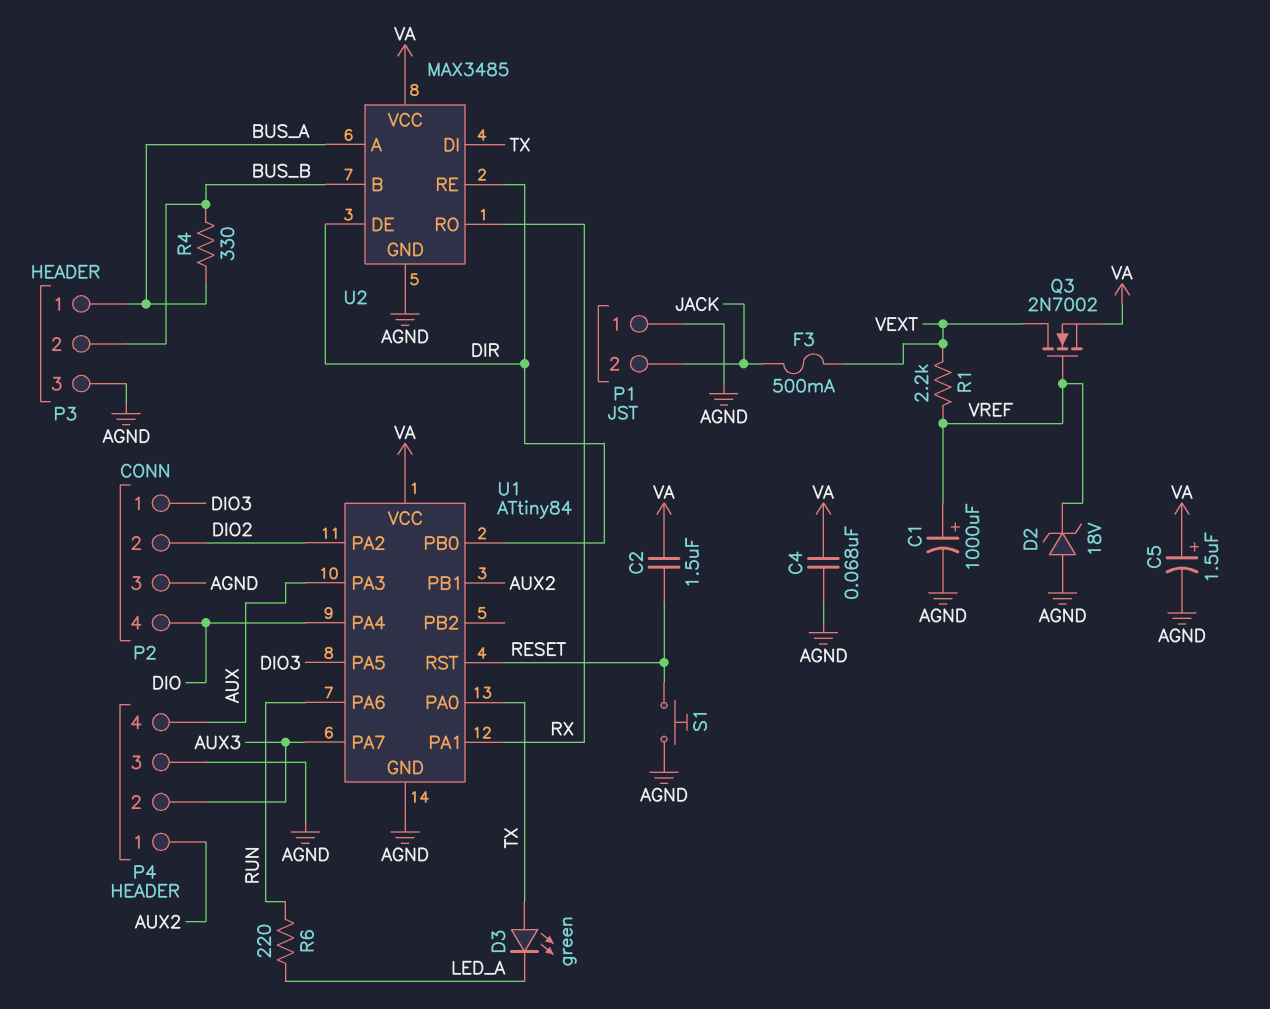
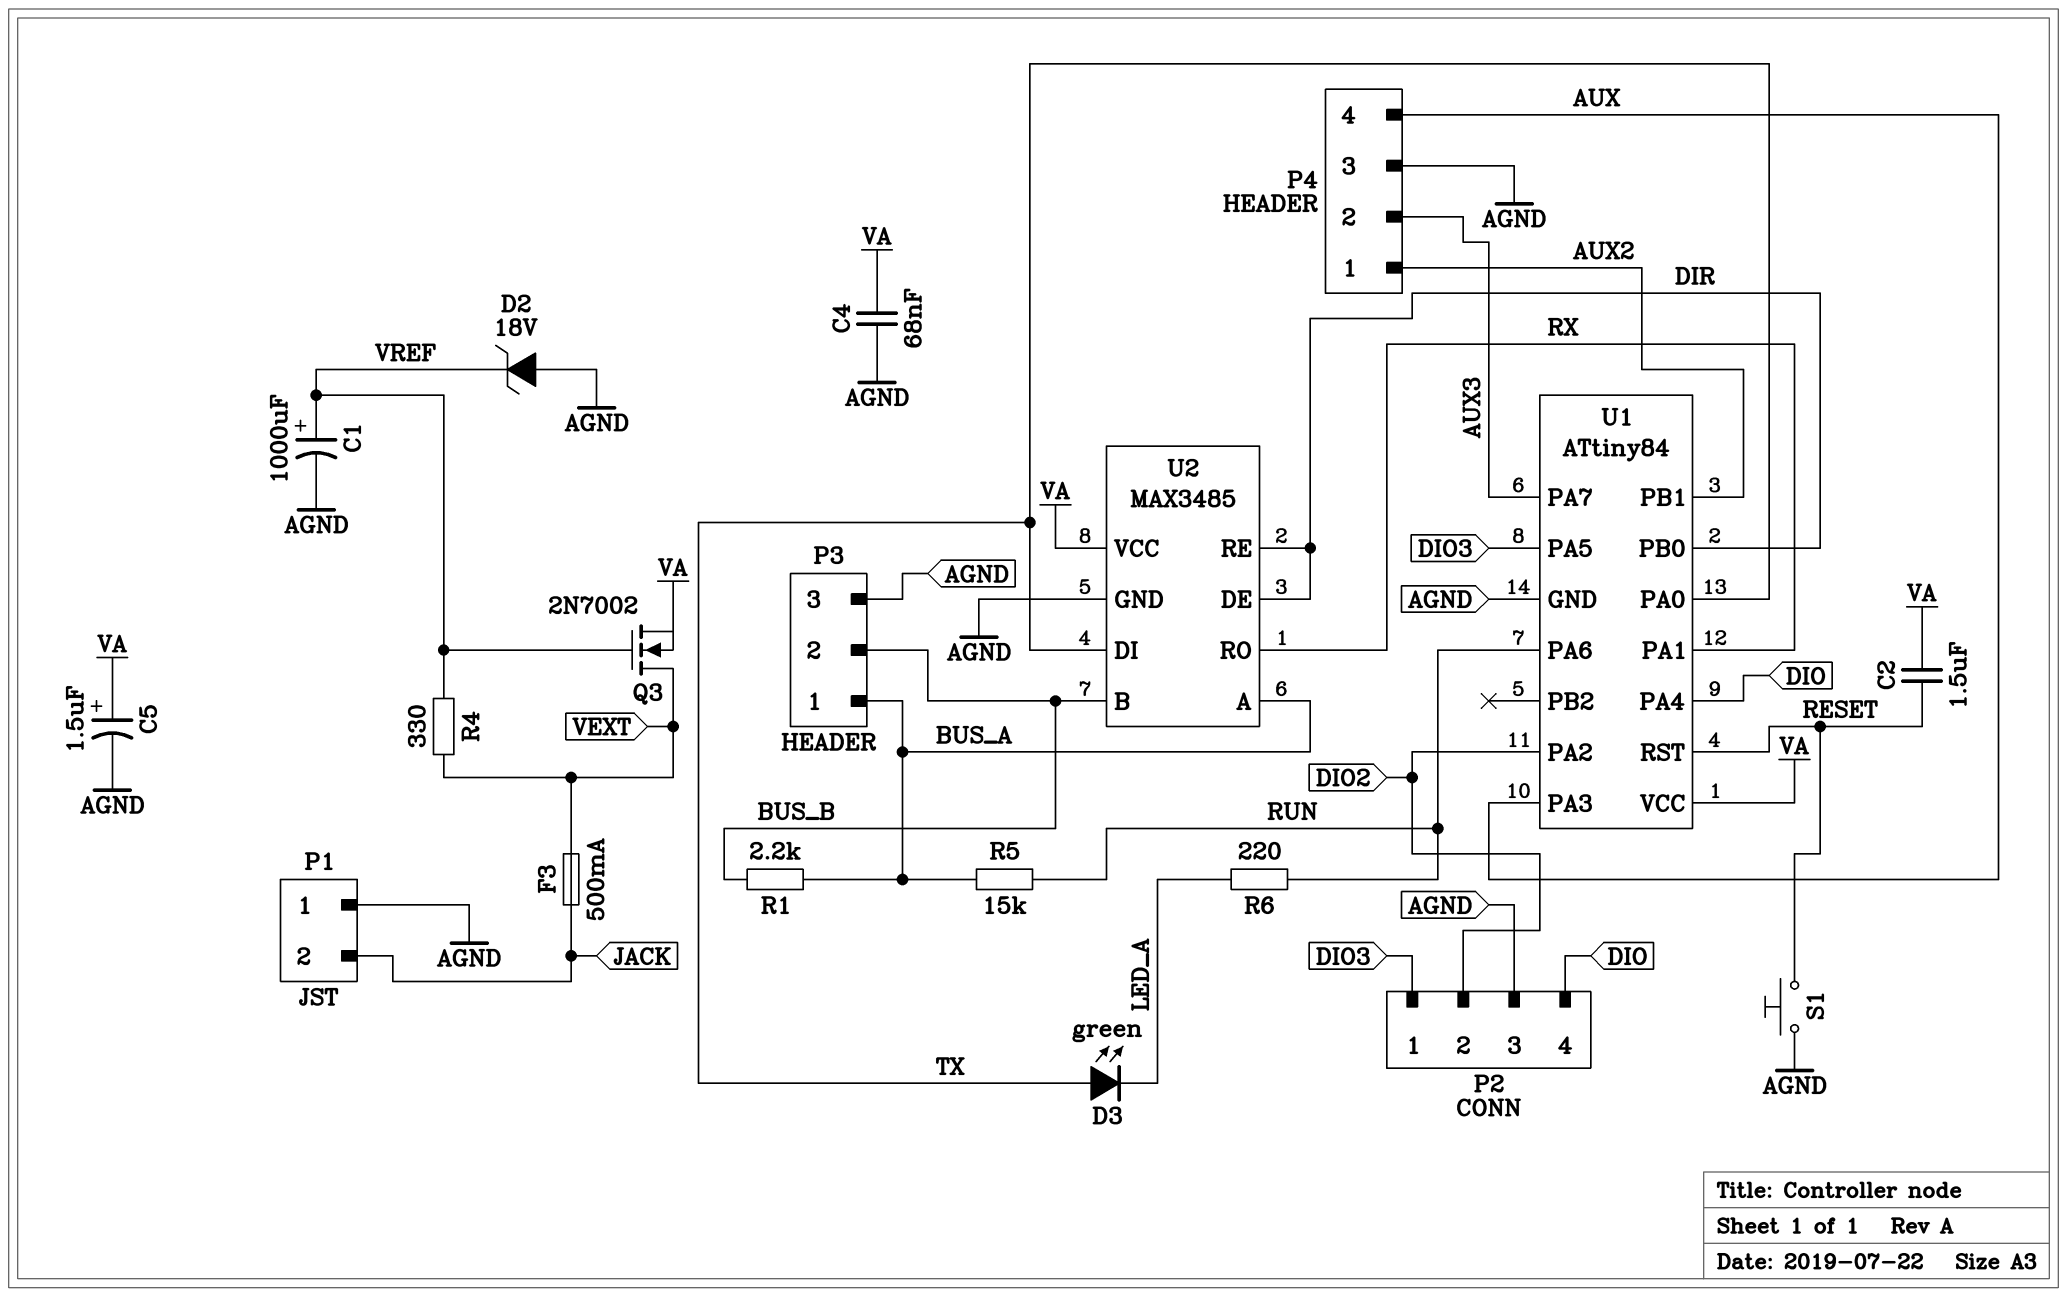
R1: 2.2k (VEXT, VREF) -> 2.2k (BUS_A, BUS_B)
R4: 330 (BUS_A, BUS_B) -> 330 (VEXT, VREF)
R5: none -> 15k (BUS_A, RUN)

